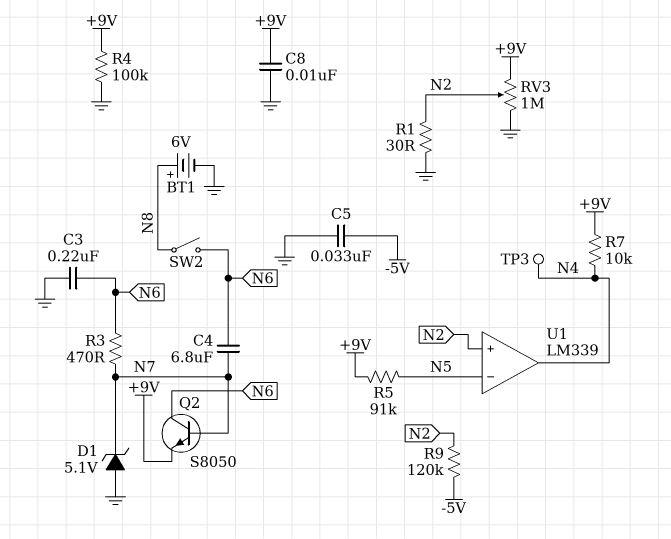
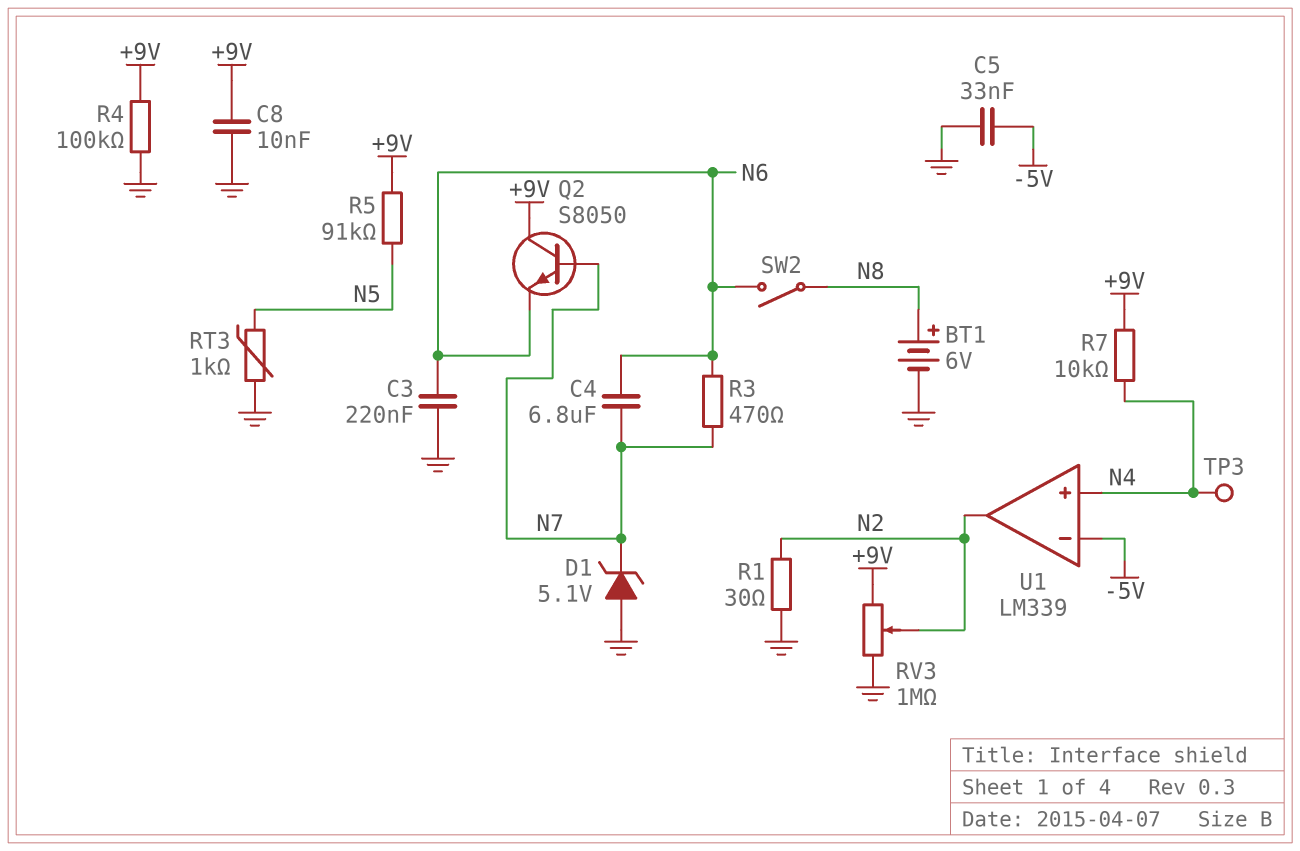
Q2: NPN S8050 (B N7, C N6, E +9V) -> NPN S8050 (B N7, C +9V, E N6)
R9: 120k (-5V, N2) -> none
RT3: none -> 1k (GND, N5)
U1 pin in+: N2 -> N4
U1 pin in-: N5 -> -5V
U1 pin out: N4 -> N2

